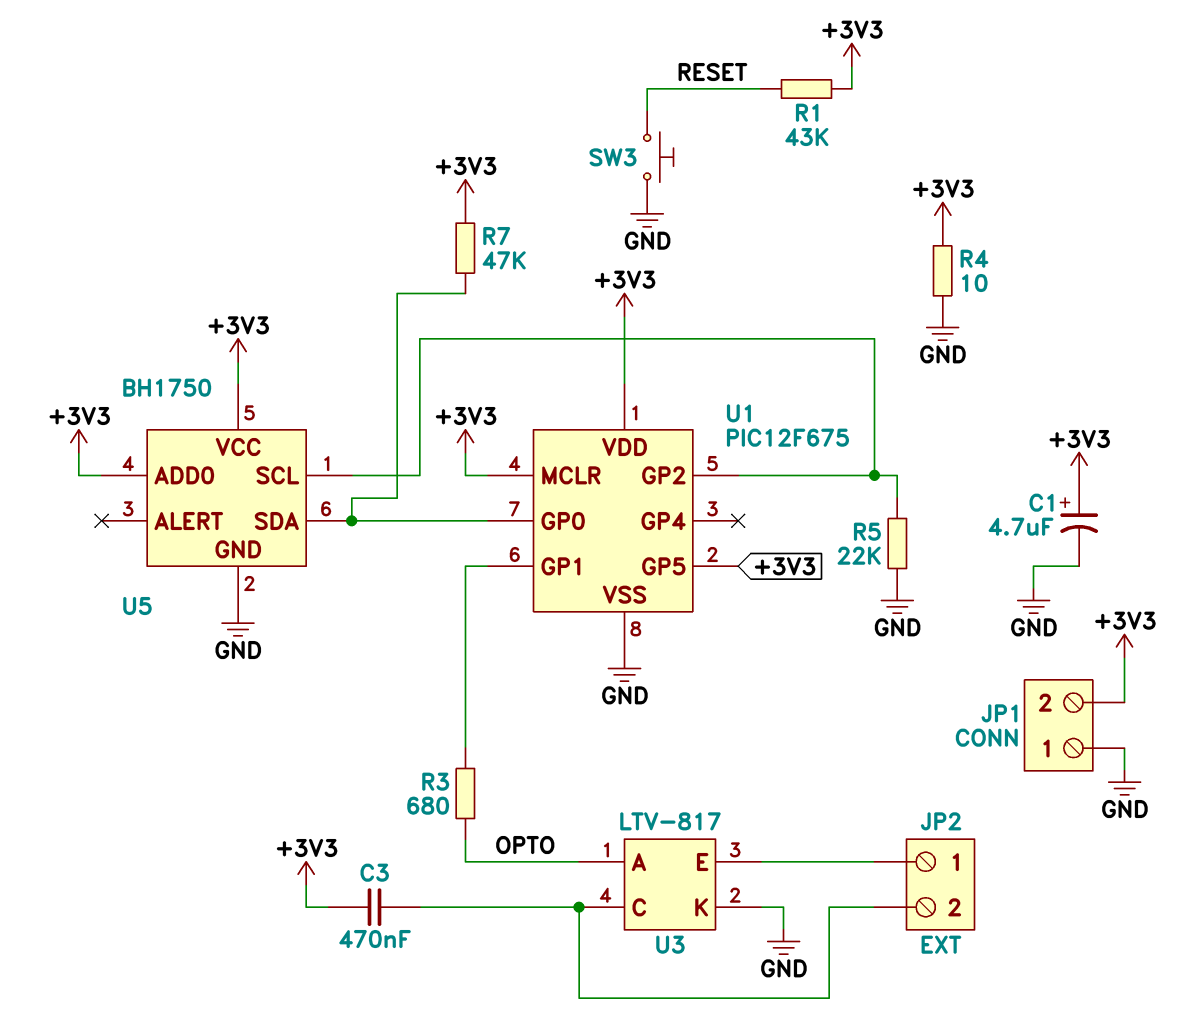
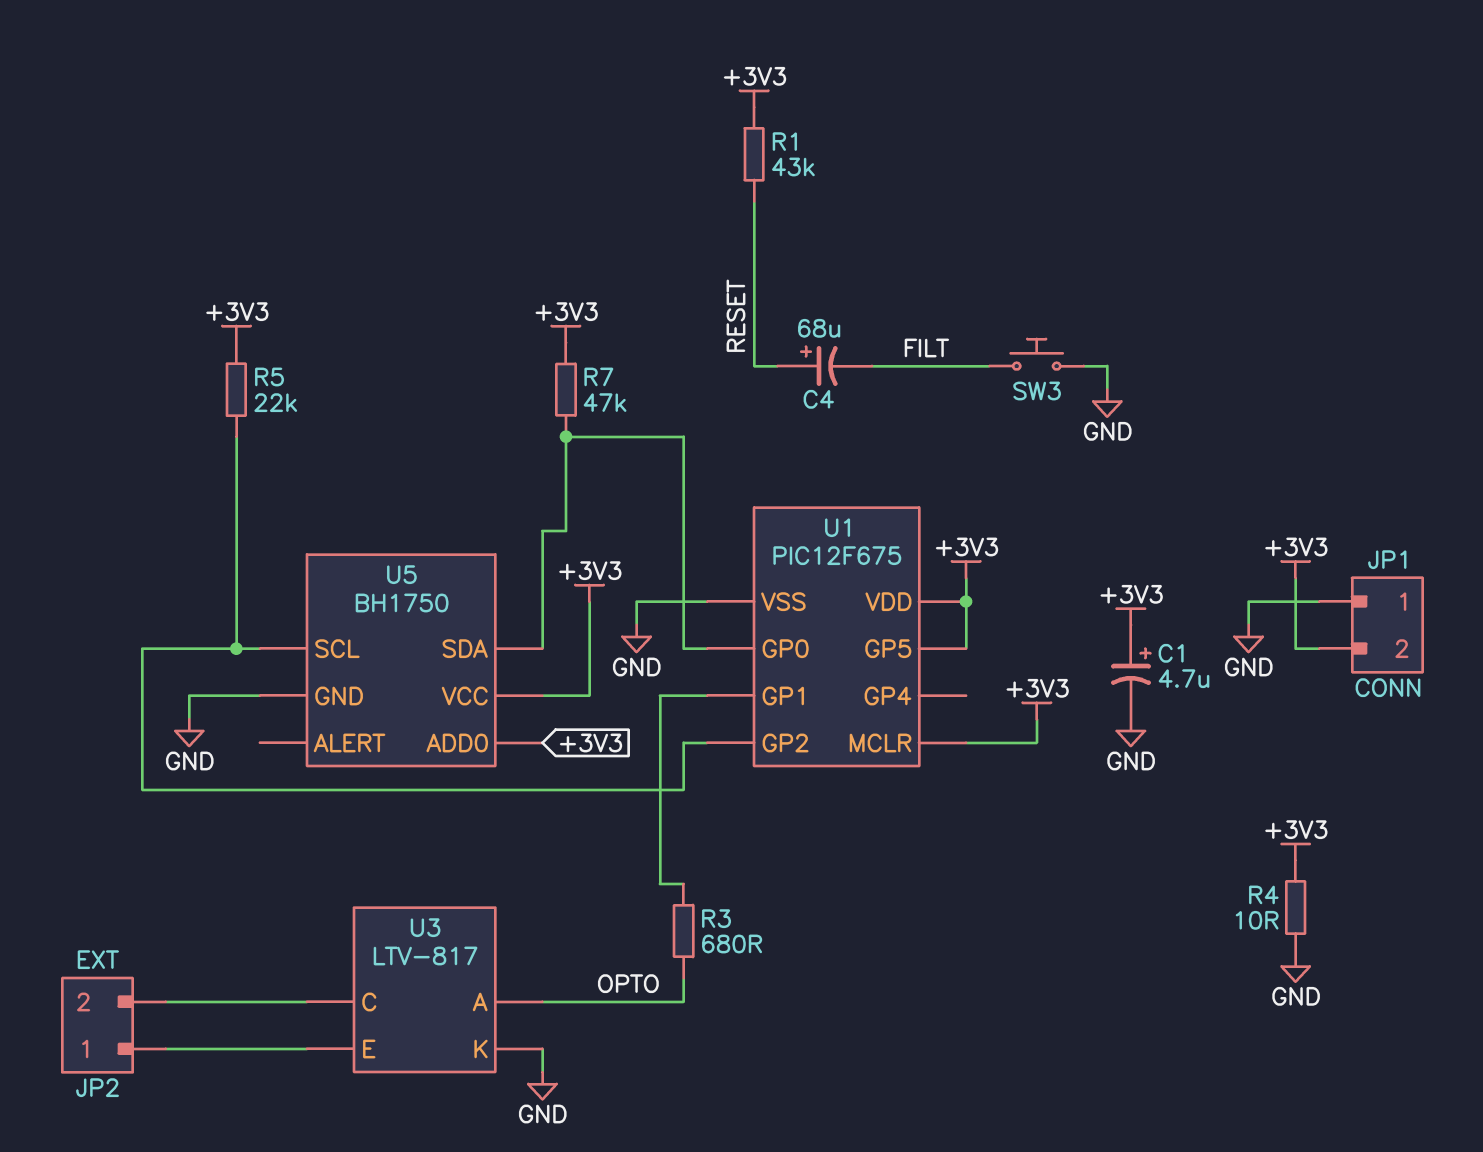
C3: 470nF (+3V3, JP2/2) -> none
C4: none -> 68uF (plus RESET, minus FILT)
R5: 22k (GND, U1/GP2) -> 22k (+3V3, U1/GP2)
SW3: button (GND, RESET) -> button (FILT, GND)

